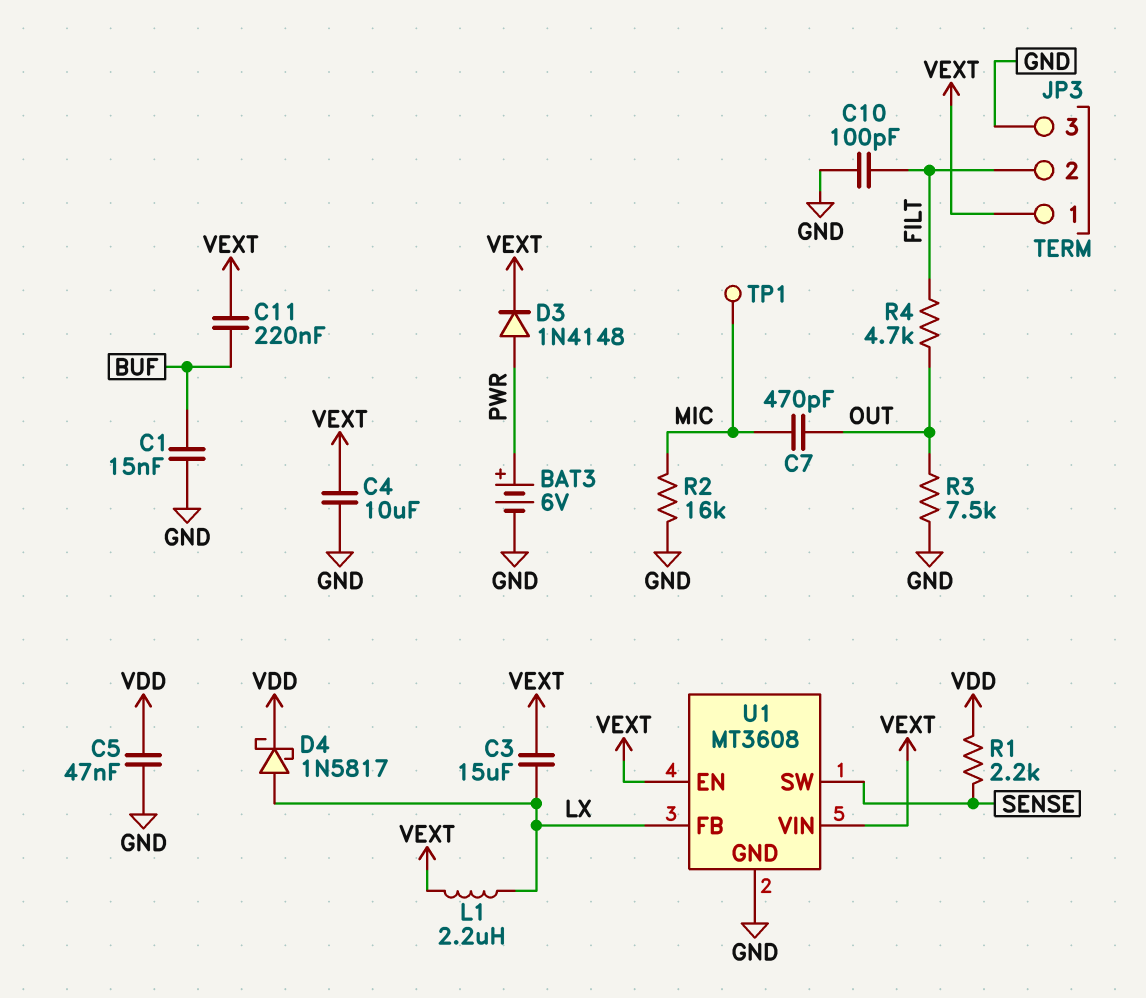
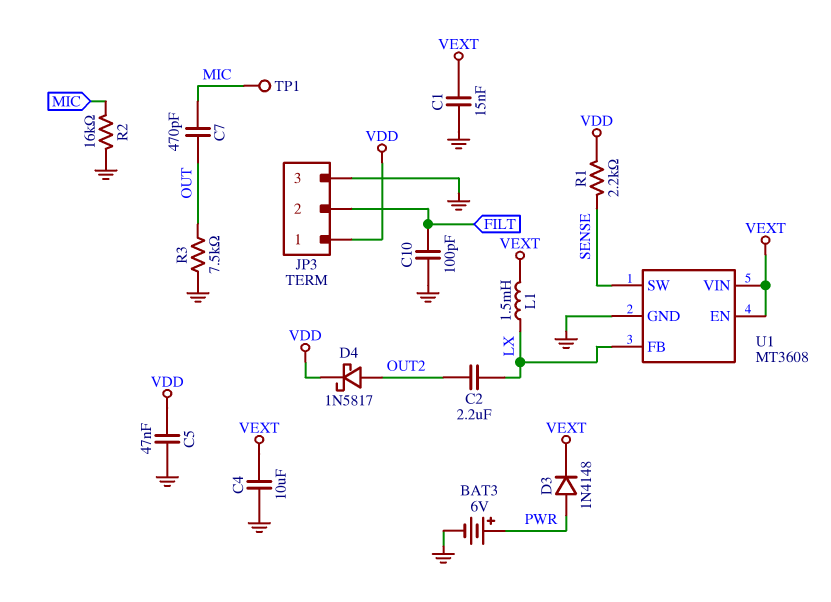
C1: 15nF (BUF, GND) -> 15nF (GND, VEXT)
C2: none -> 2.2uF (LX, OUT2)
C3: 15uF (LX, VEXT) -> none
C11: 220nF (BUF, VEXT) -> none
D4: schottky 1N5817 (A LX, K VDD) -> schottky 1N5817 (A OUT2, K VDD)
JP3 pin 1: VEXT -> VDD
L1: 2.2uH (LX, VEXT) -> 1.5mH (LX, VEXT)
R4: 4.7k (FILT, OUT) -> none

